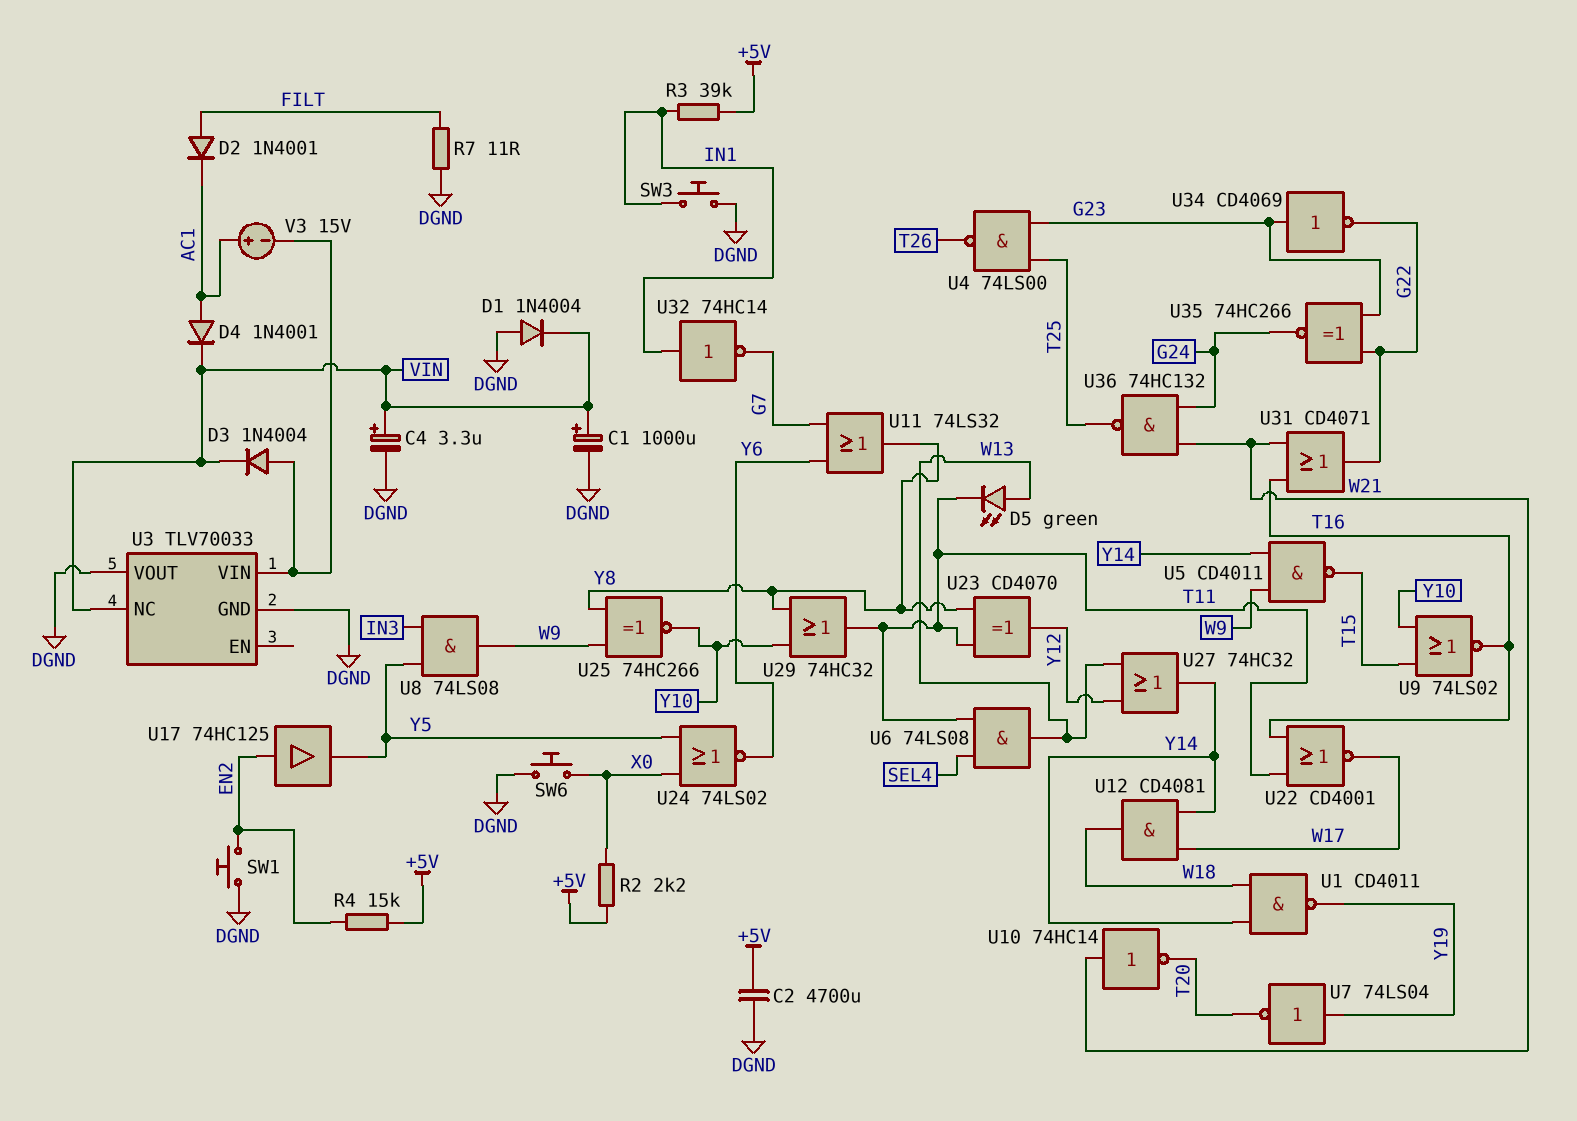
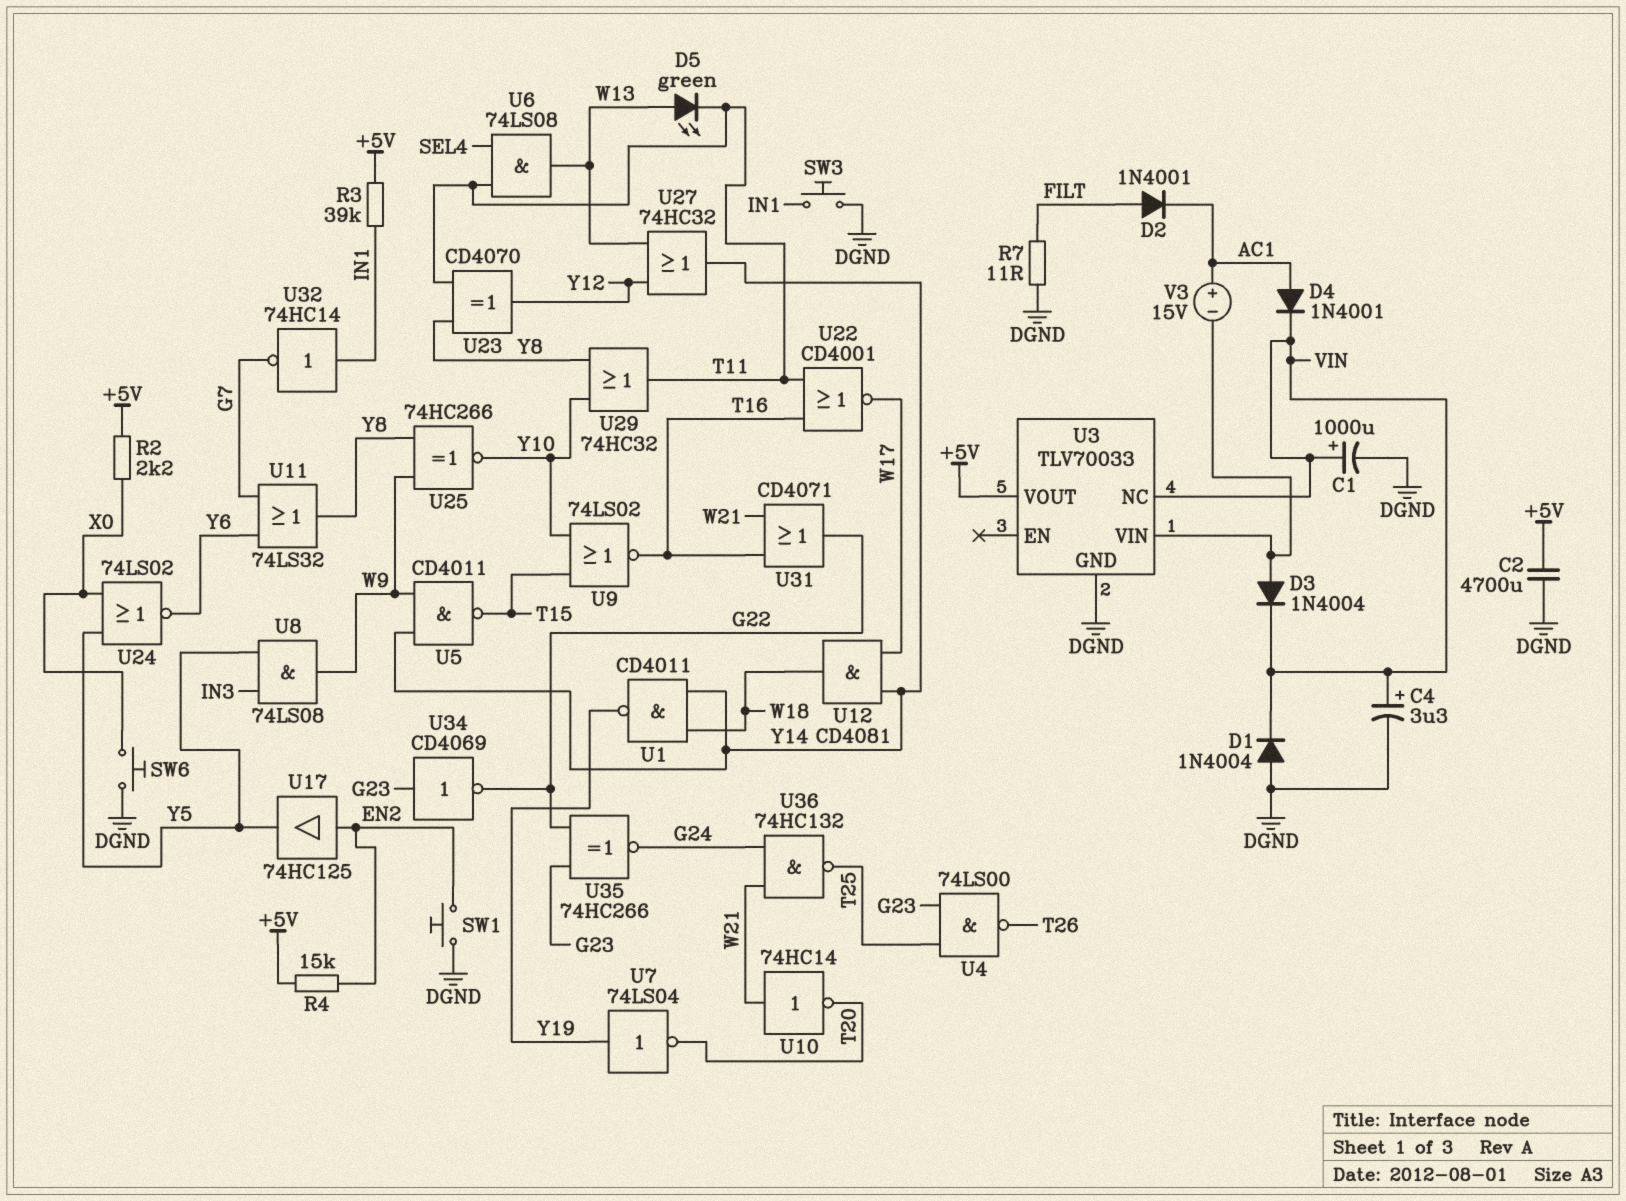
U3 pin VOUT: DGND -> +5V

